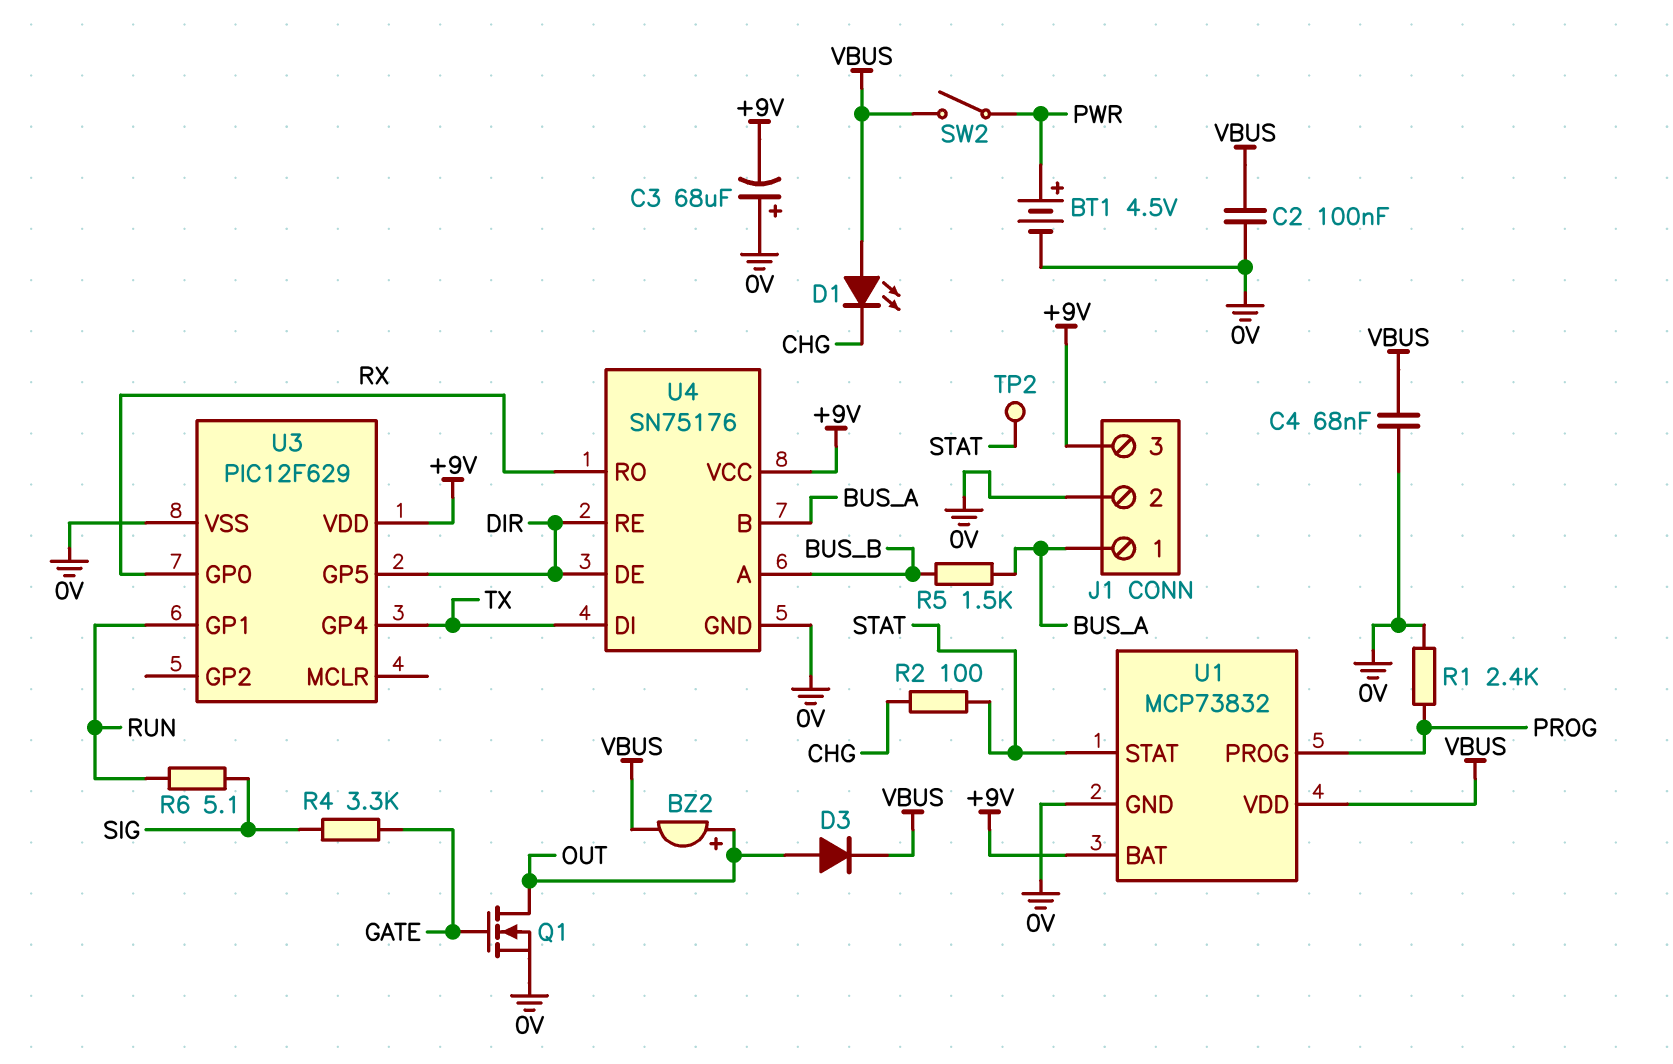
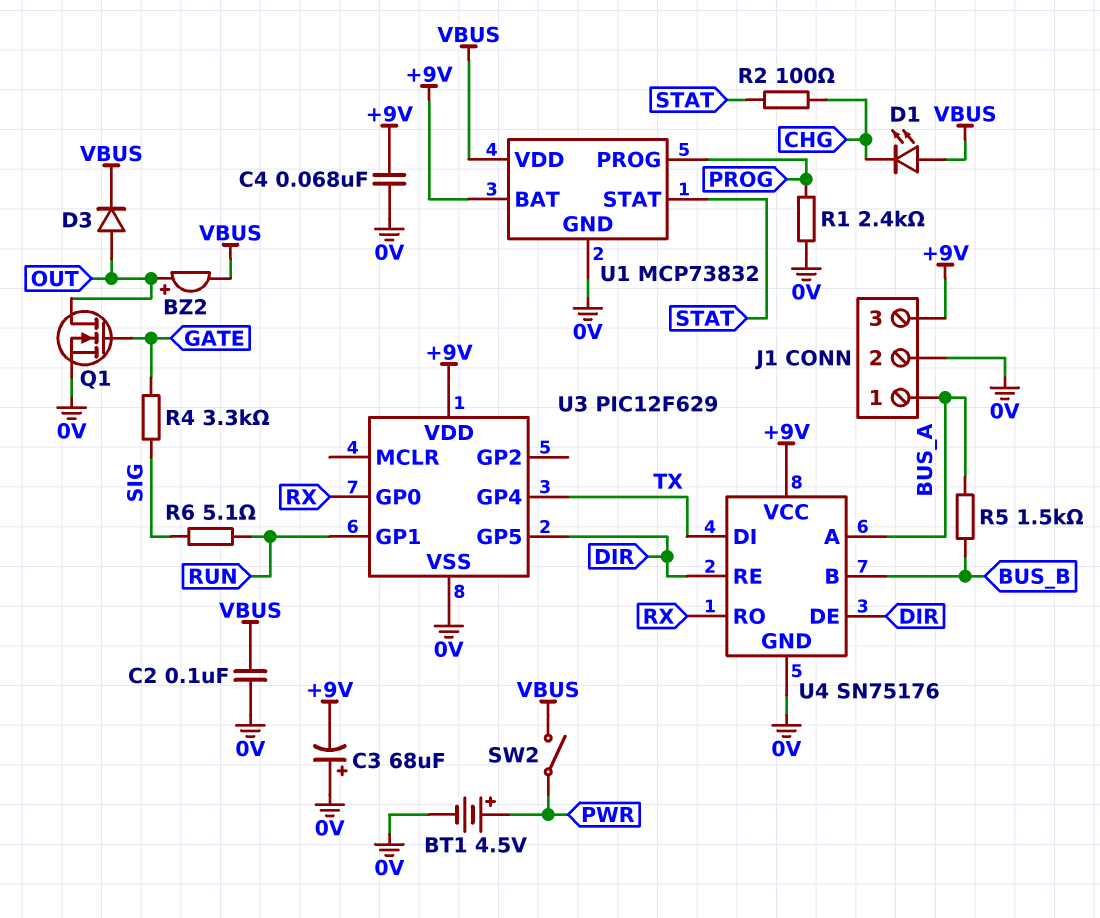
C4: 68nF (0V, VBUS) -> 68nF (+9V, 0V)
TP2: test point (STAT) -> none
U4 pin A: BUS_B -> BUS_A
U4 pin B: BUS_A -> BUS_B

